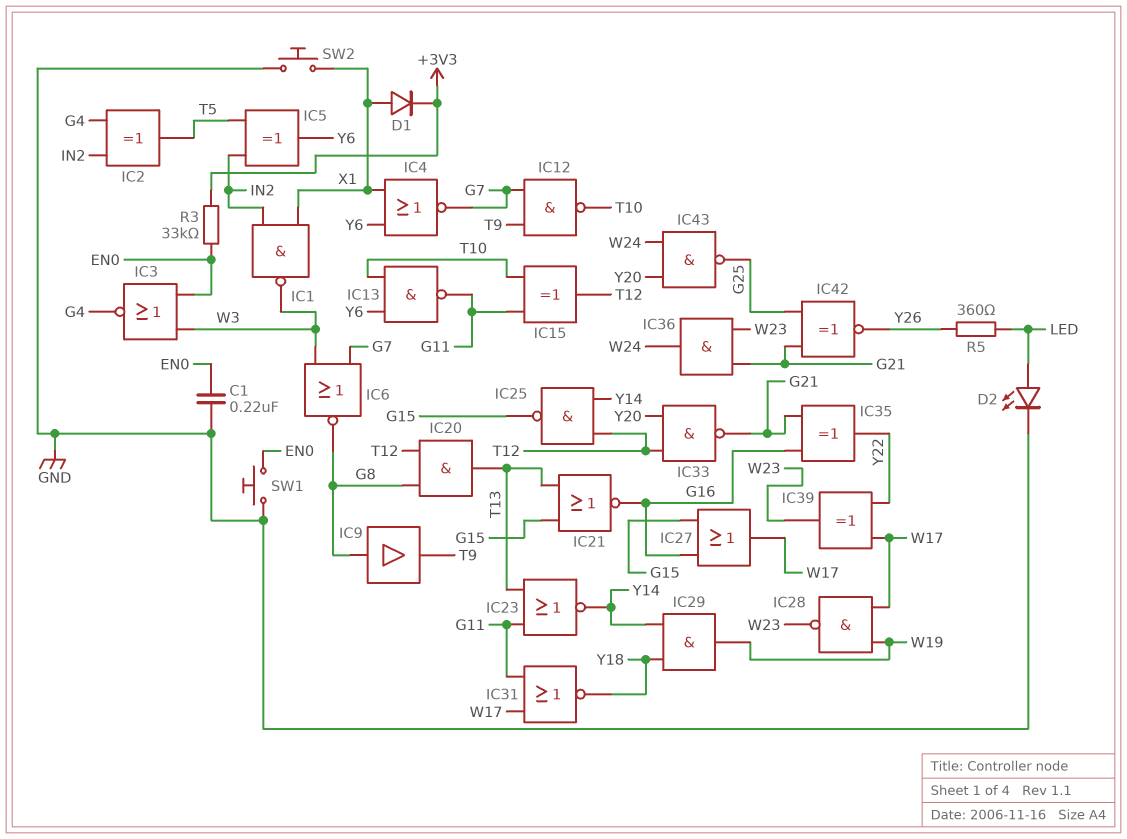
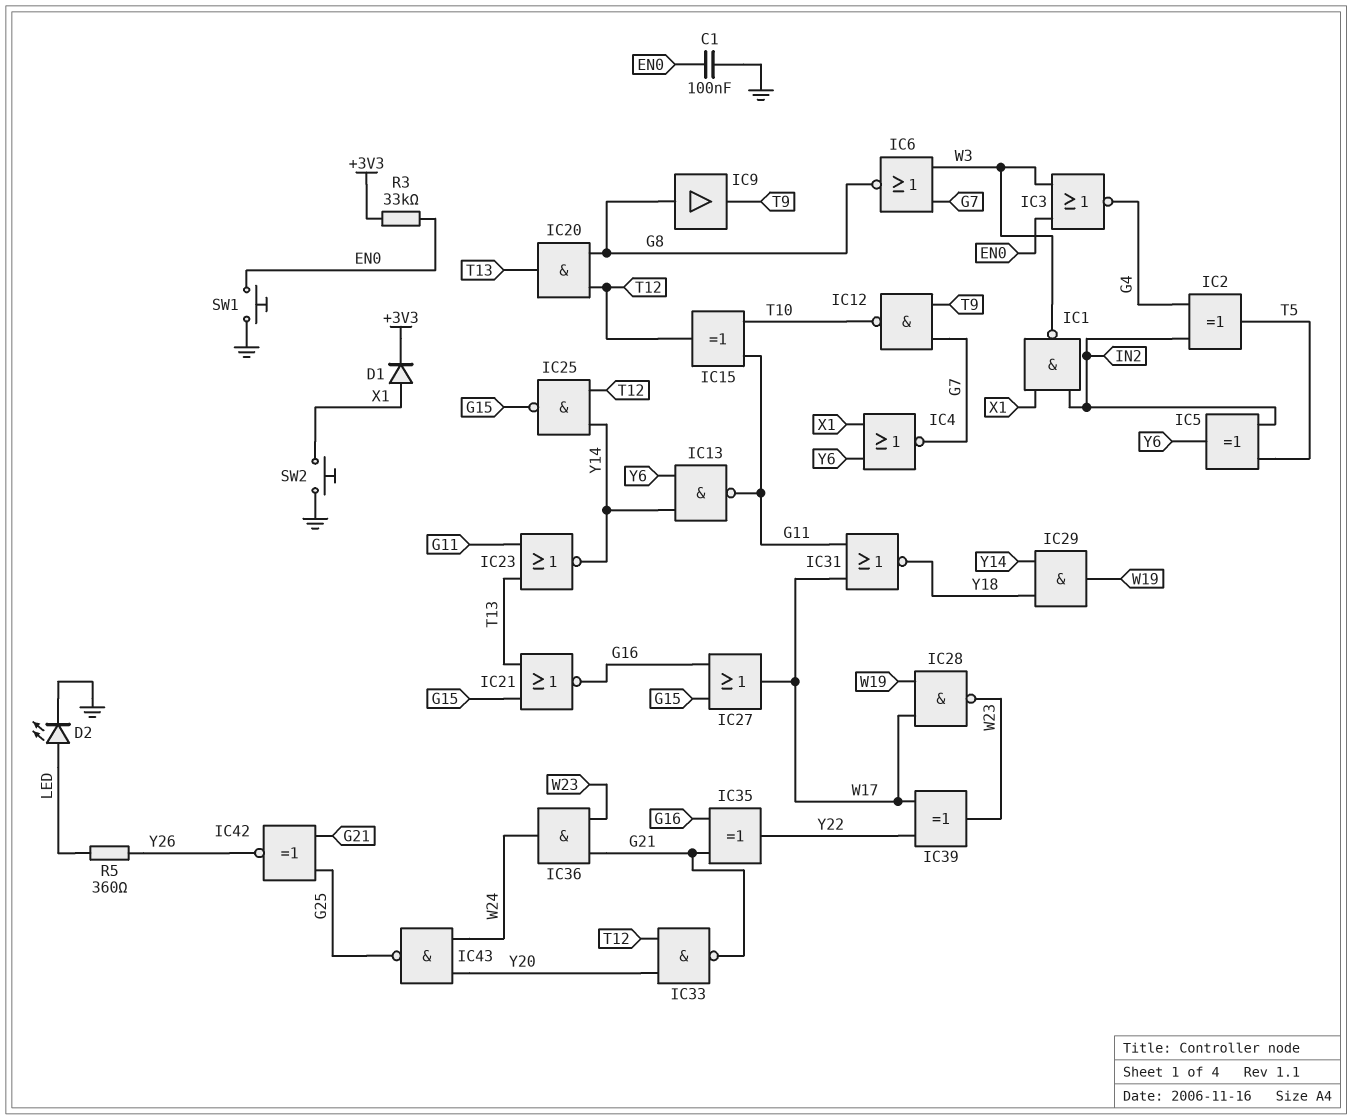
C1: 220nF (EN0, GND) -> 100nF (EN0, GND)
IC13: NAND (in T10, in Y6, out G11) -> NAND (in Y6, in Y14, out G11)

